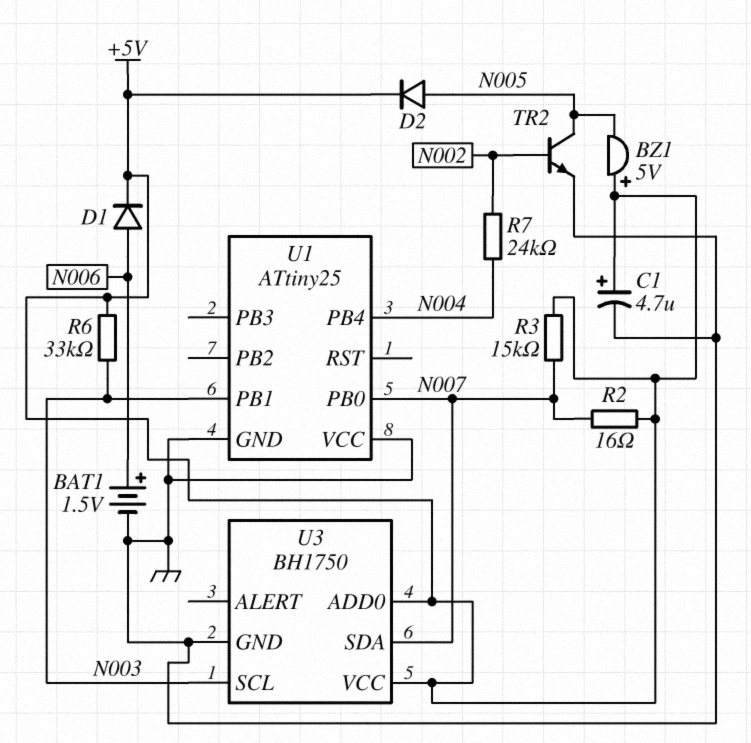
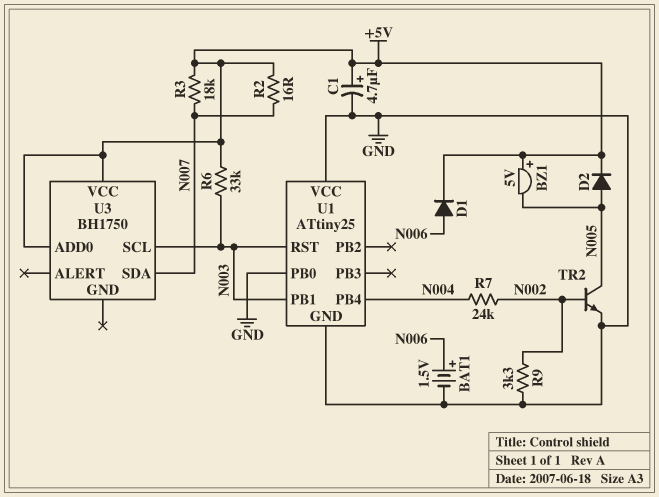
R3: 15k (+5V, N007) -> 18k (+5V, N007)
R9: none -> 3.3k (GND, N002)
U1 pin PB0: N007 -> GND
U1 pin RST: none -> N003
U3 pin GND: GND -> none

